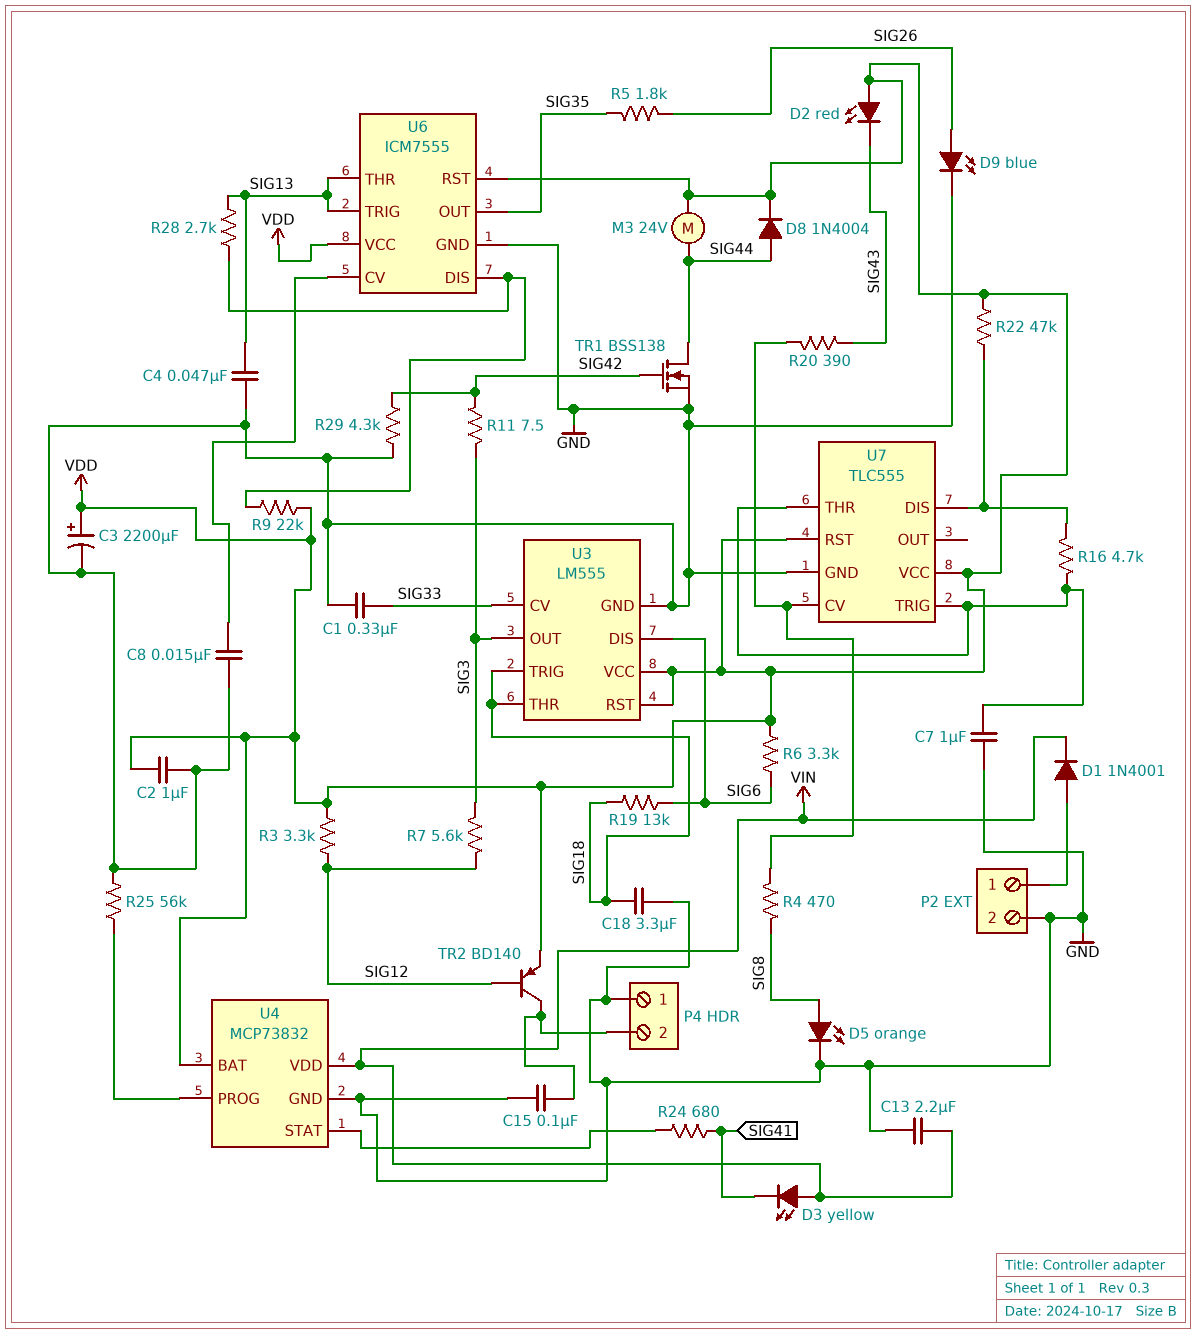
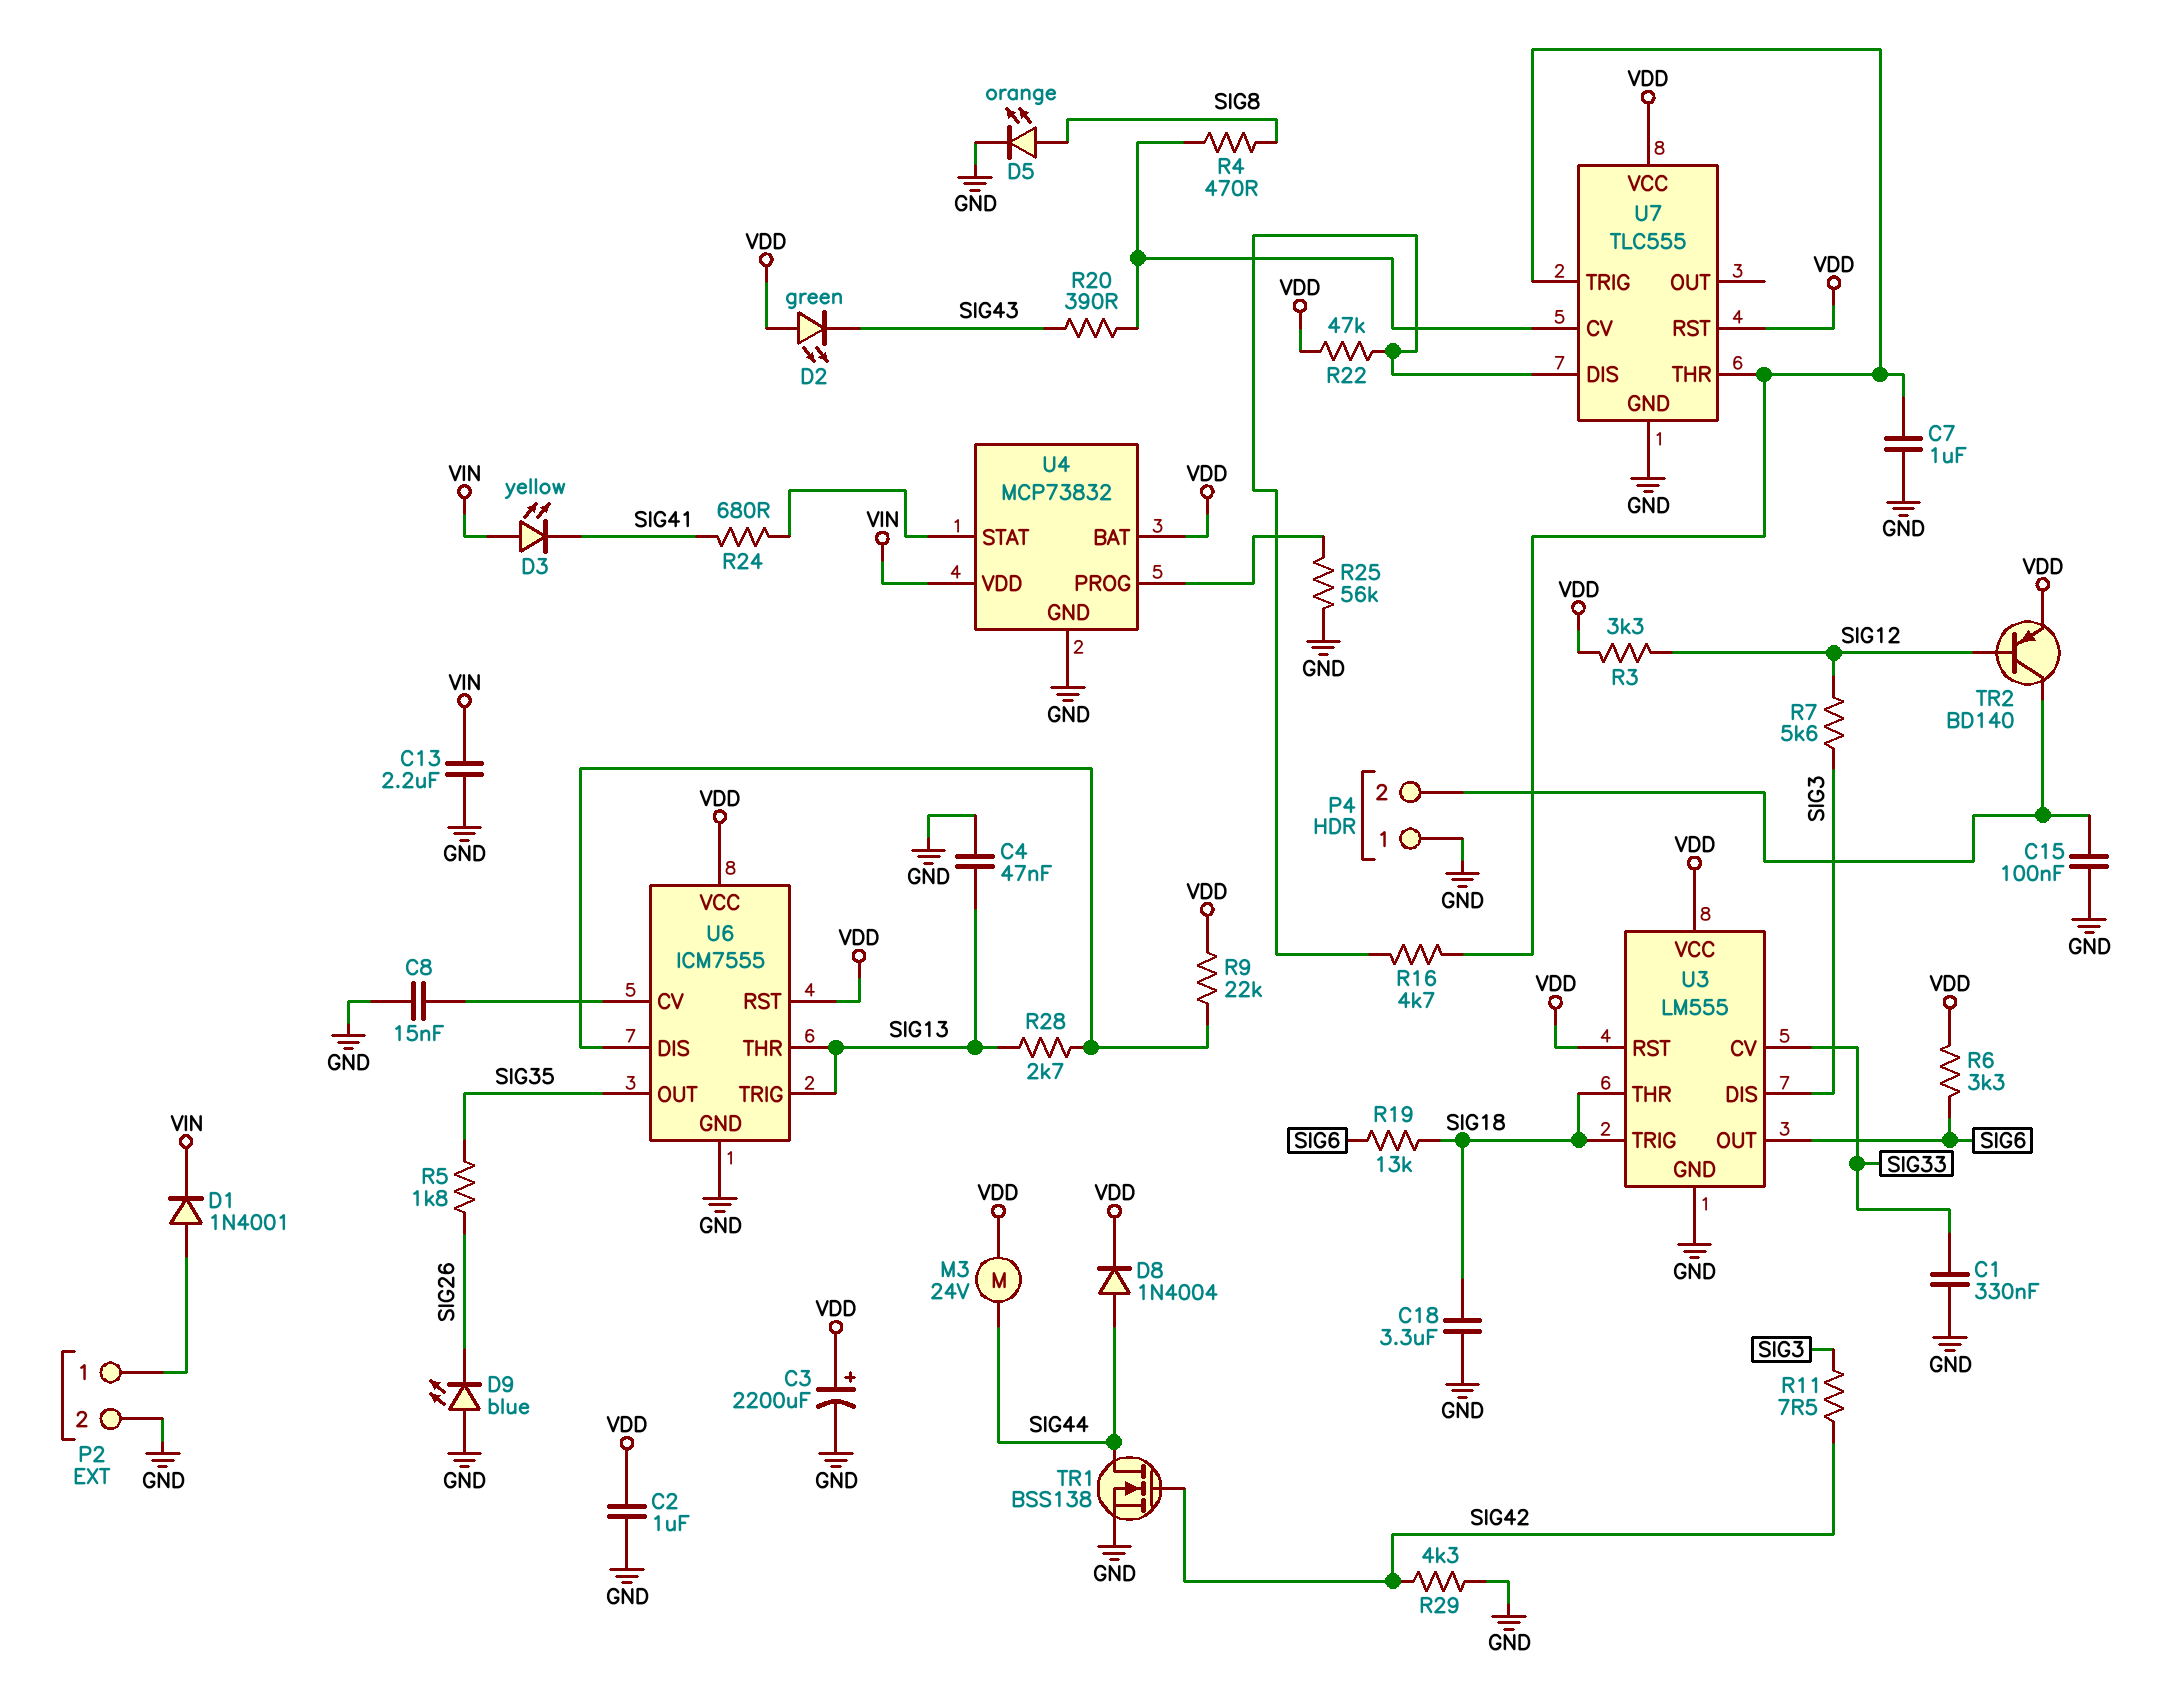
D2: LED red (A VDD, K SIG43) -> LED green (A VDD, K SIG43)
D9: LED blue (A SIG26, K GND) -> LED blue (A GND, K SIG26)
U3 pin DIS: SIG6 -> SIG3
U3 pin OUT: SIG3 -> SIG6

